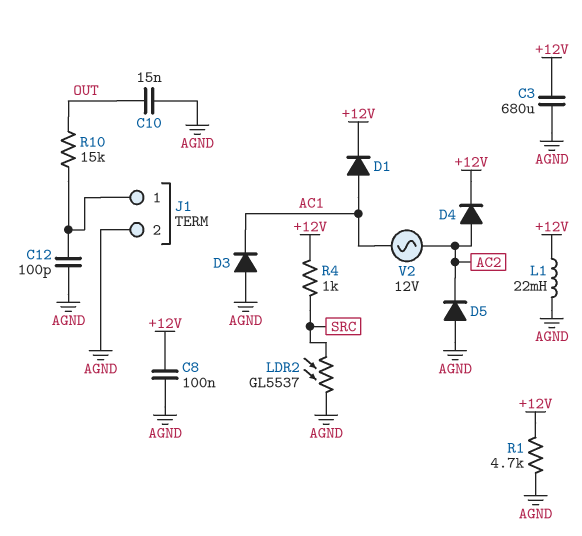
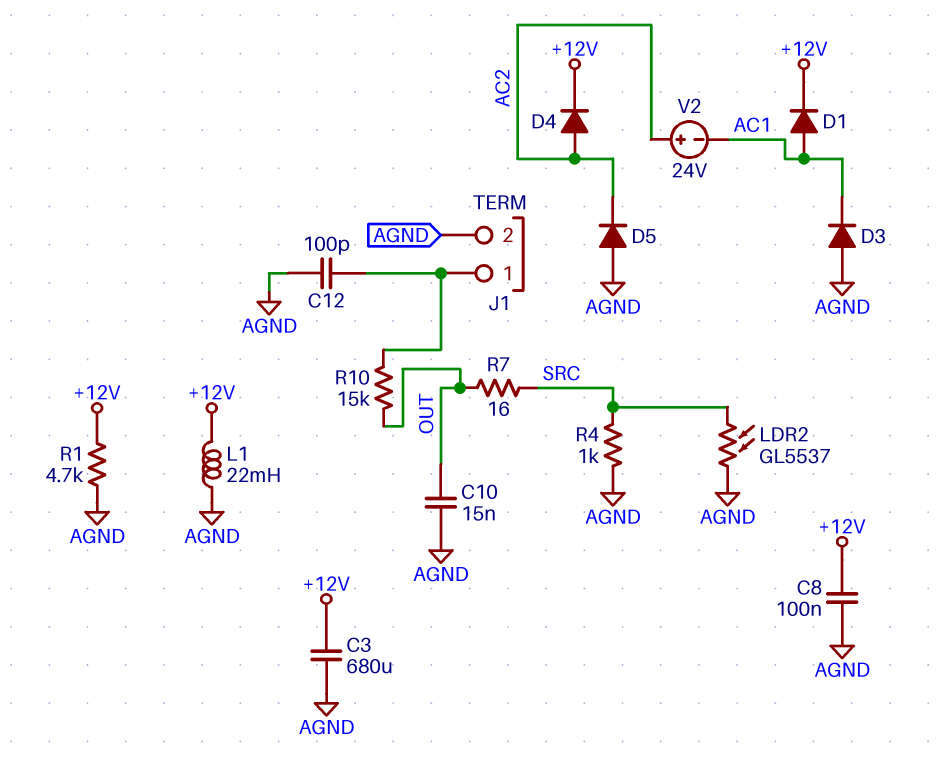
R4: 1k (+12V, SRC) -> 1k (AGND, SRC)
R7: none -> 16 (OUT, SRC)
V2: AC 12V (AC1, AC2) -> 24V (plus AC2, minus AC1)

